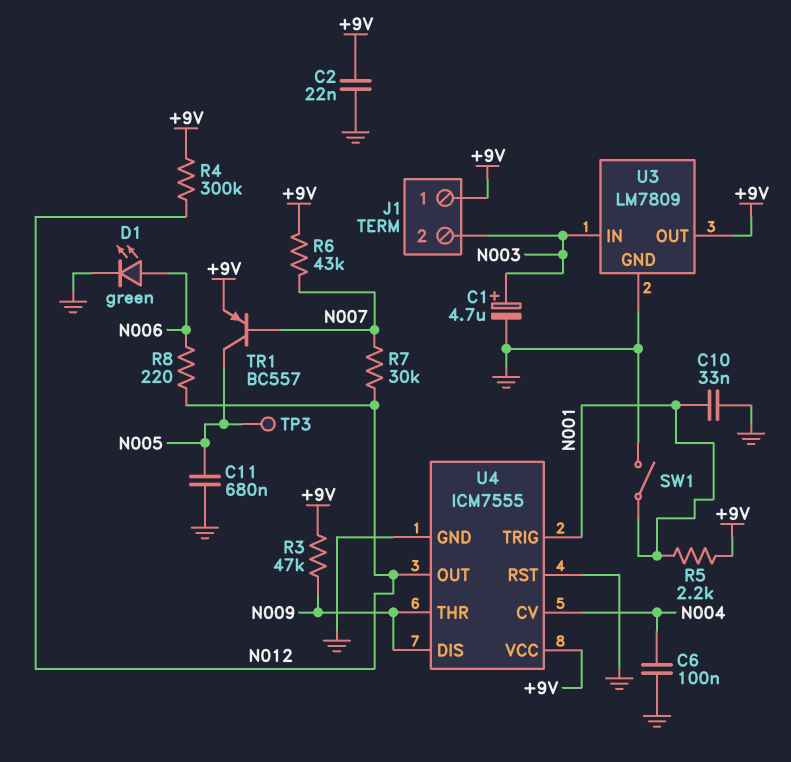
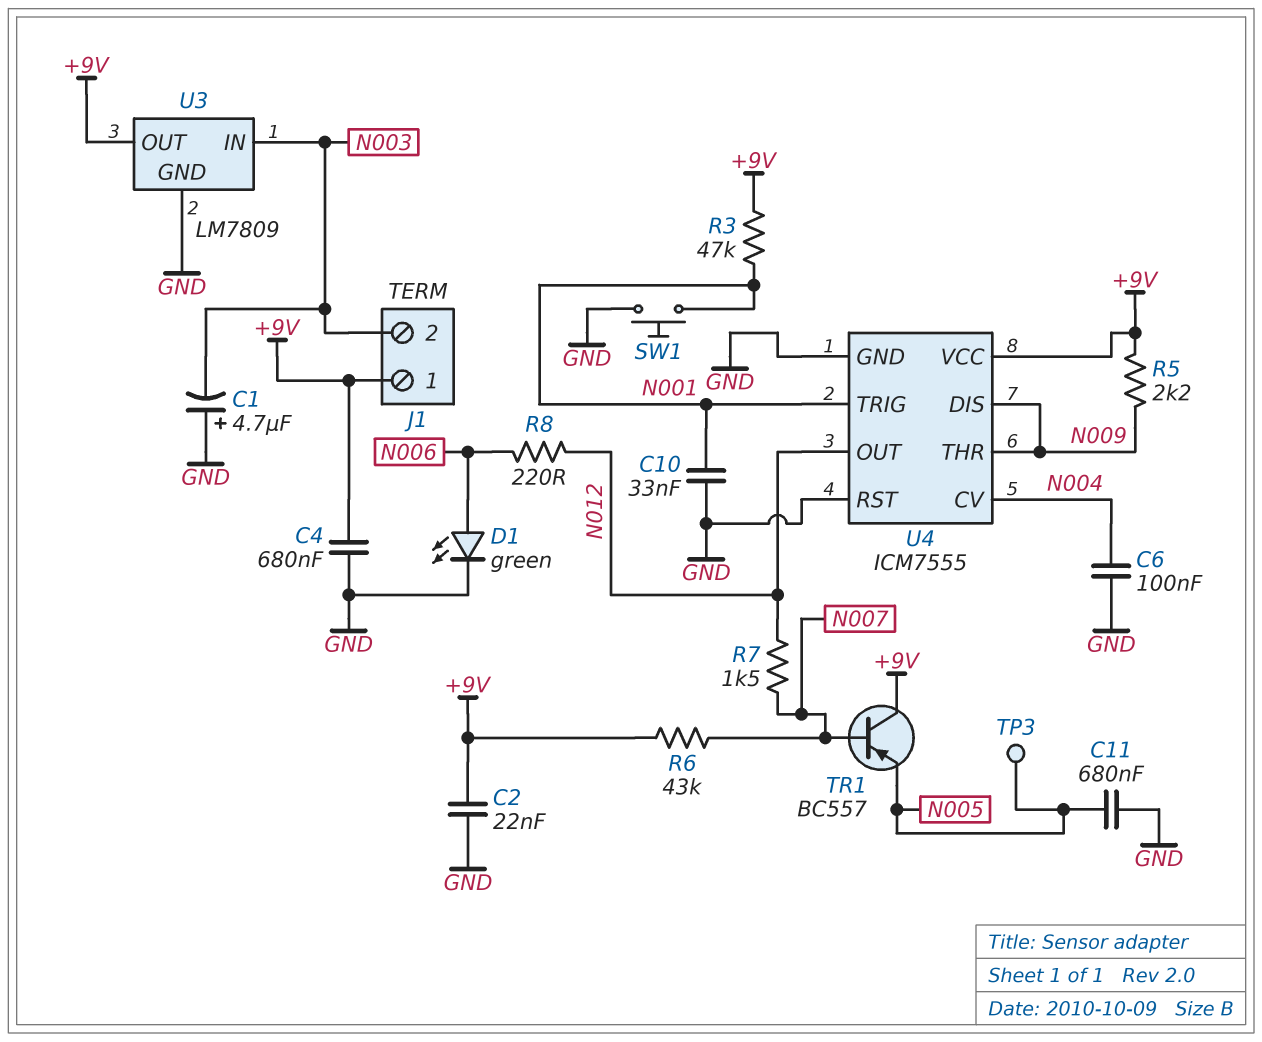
C1: 4.7uF (plus N003, minus GND) -> 4.7uF (plus GND, minus N003)
C4: none -> 680nF (+9V, GND)
R3: 47k (+9V, N009) -> 47k (+9V, N001)
R4: 300k (+9V, N012) -> none
R5: 2.2k (+9V, N001) -> 2.2k (+9V, N009)
R7: 30k (N007, N012) -> 1.5k (N007, N012)
SW1: switch (GND, N001) -> button (GND, N001)
TR1: PNP BC557 (B N007, C N005, E +9V) -> PNP BC557 (B N007, C +9V, E N005)

